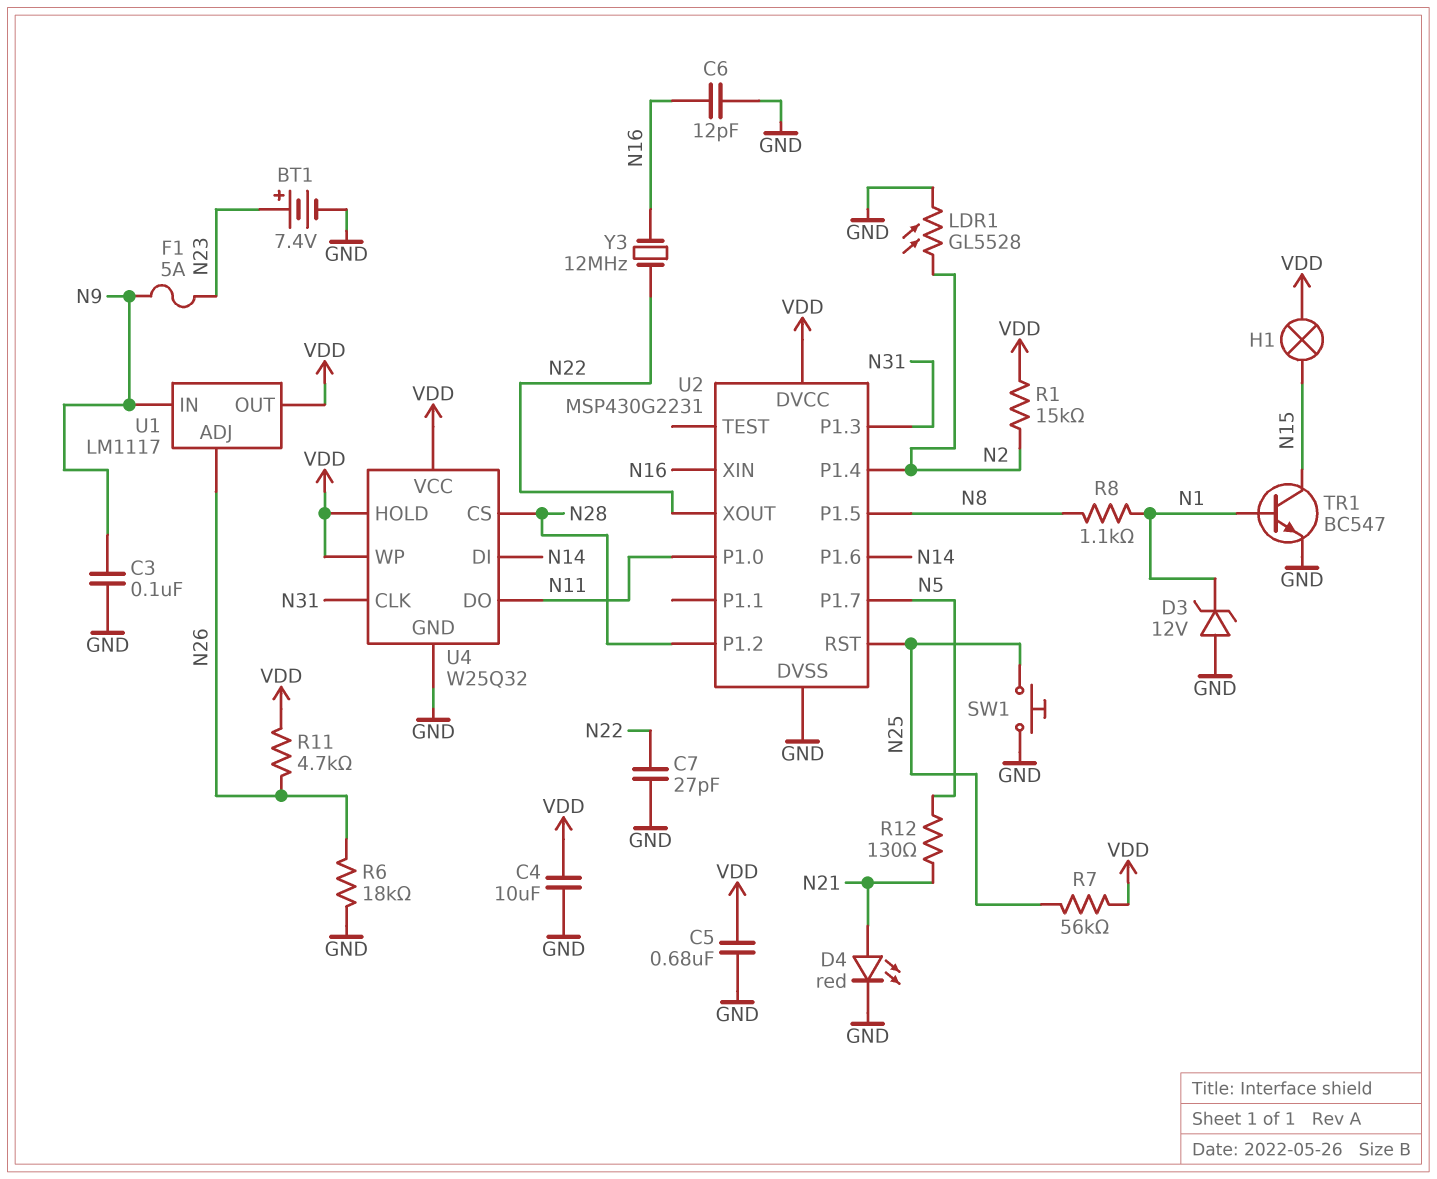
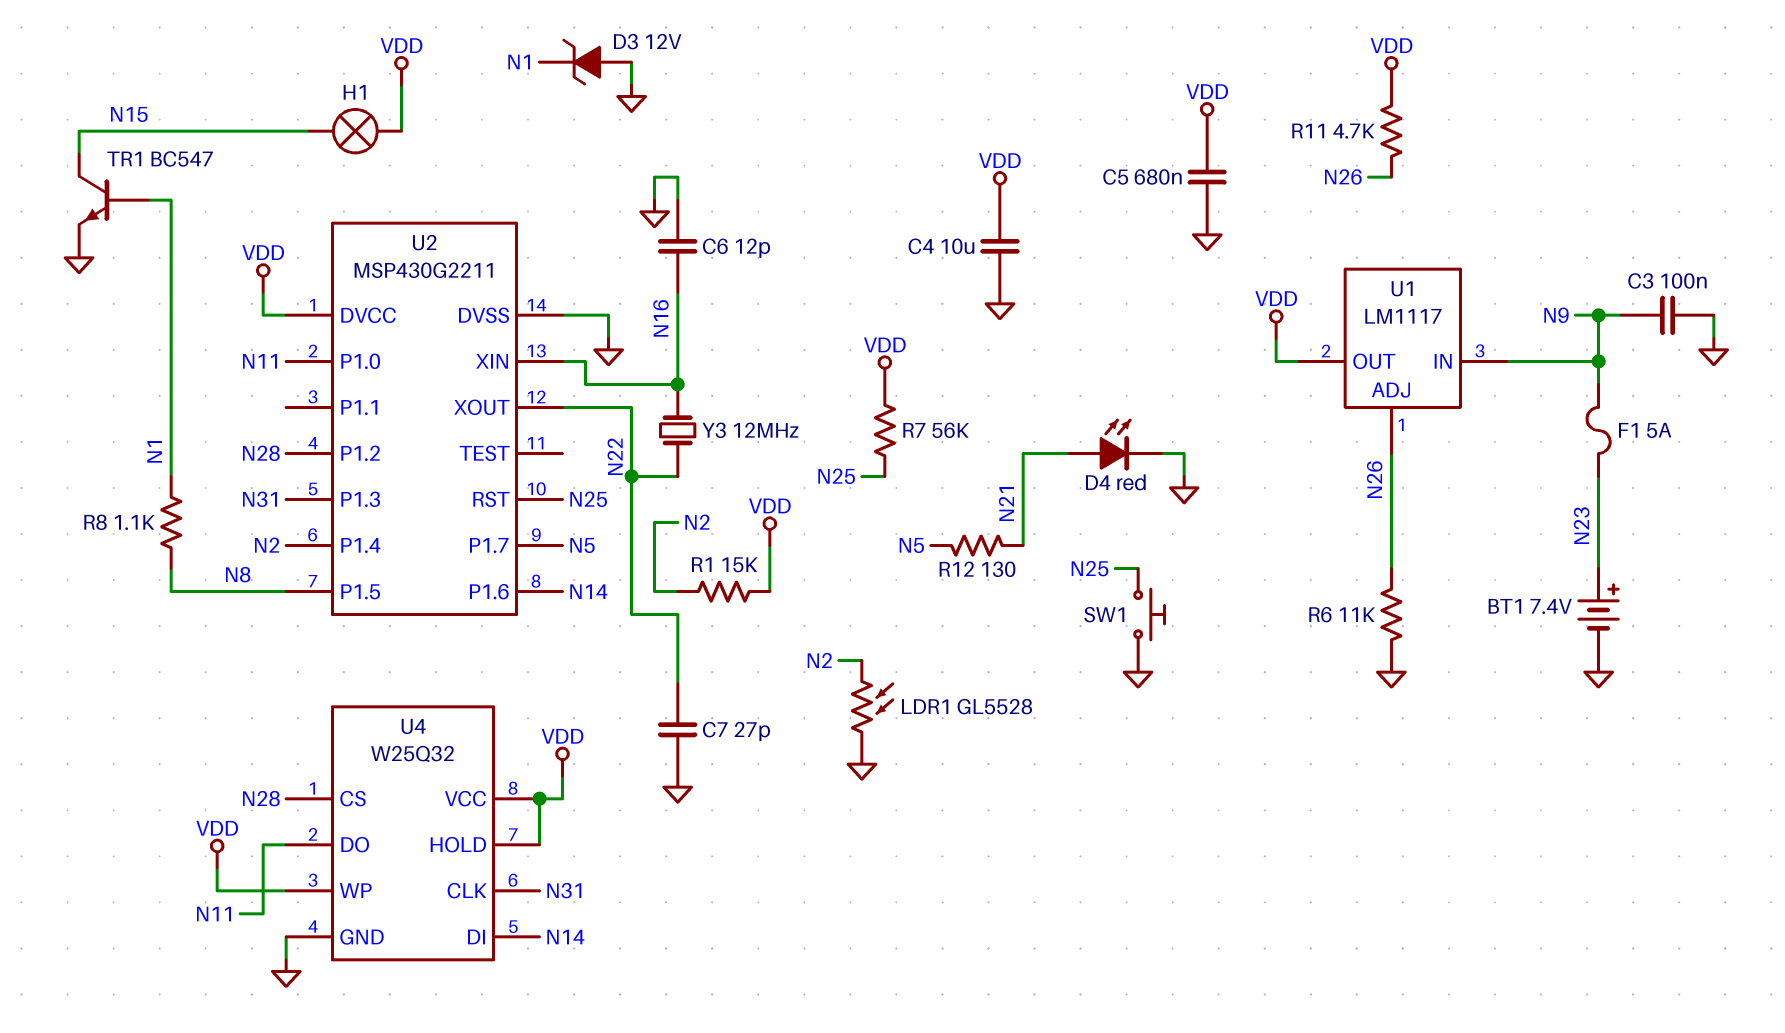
R6: 18k (GND, N26) -> 11k (GND, N26)
U2: MSP430G2231 -> MSP430G2211

